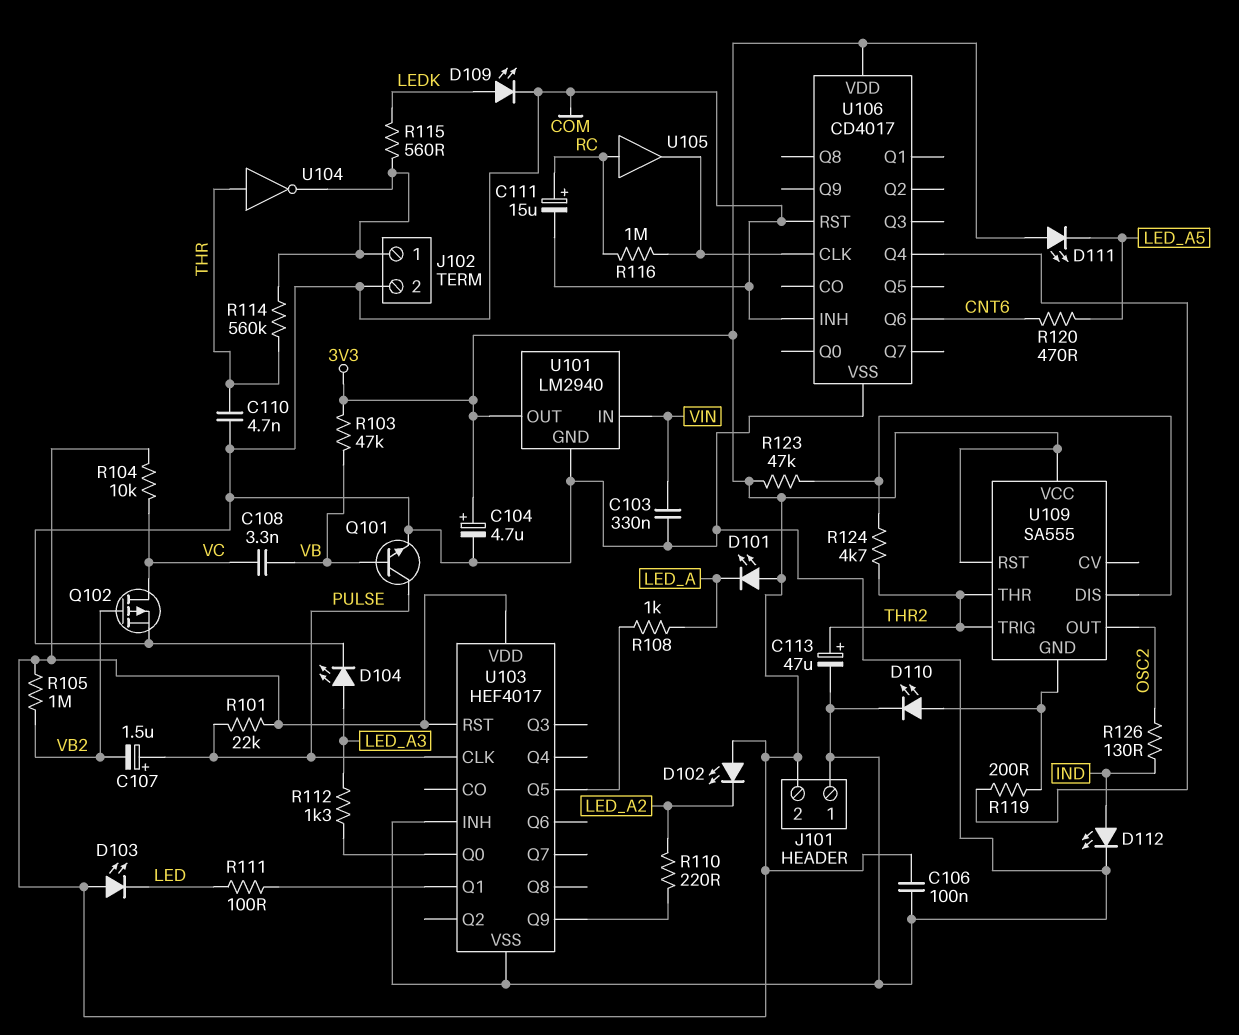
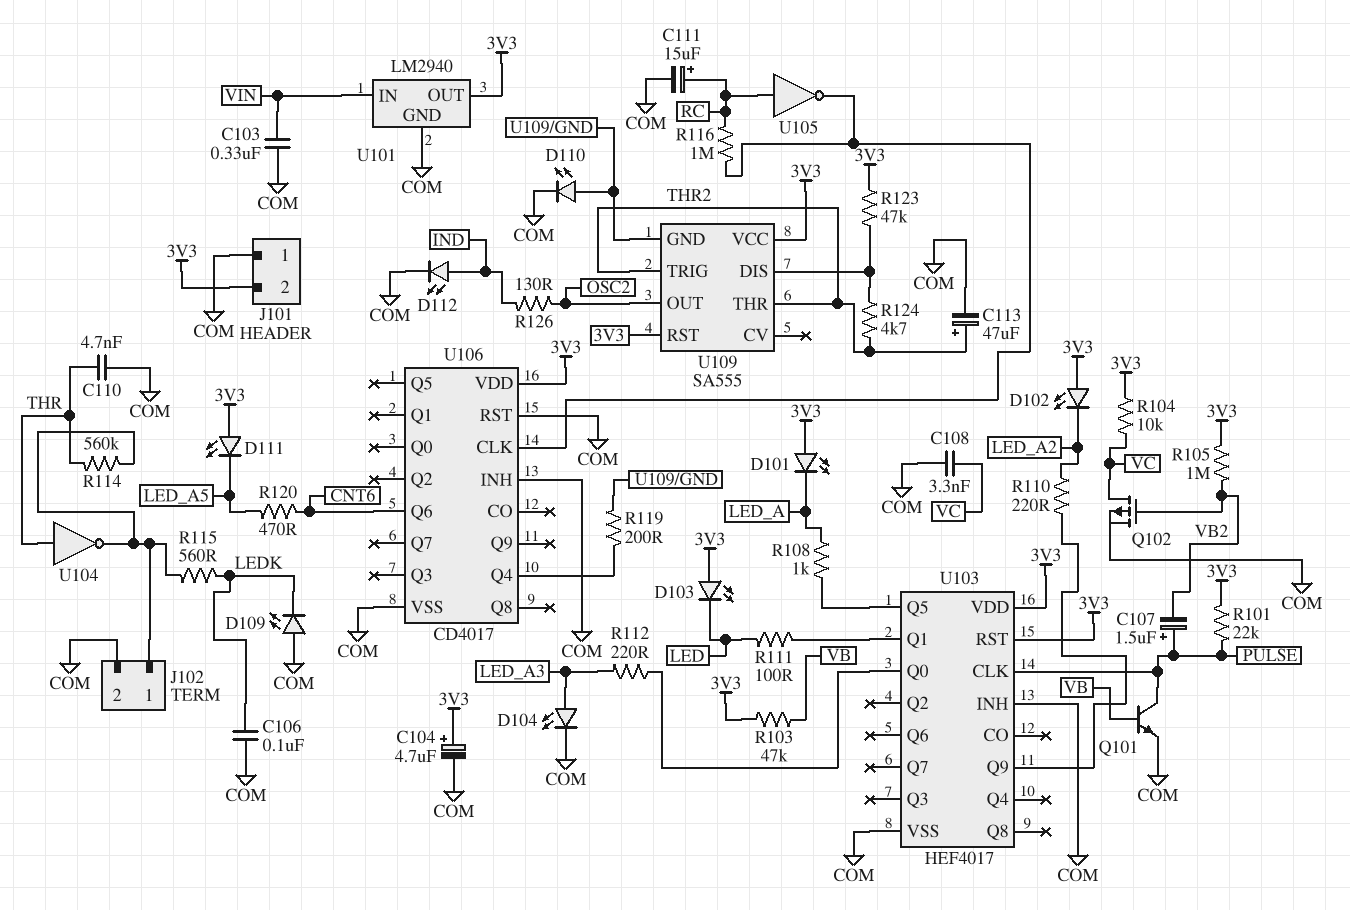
C106: 100nF (3V3, COM) -> 100nF (COM, LEDK)
C108: 3.3nF (VB, VC) -> 3.3nF (COM, VC)
D109: LED (A LEDK, K COM) -> LED (A COM, K LEDK)
R112: 1.3k (LED_A3, U103/Q0) -> 220 (LED_A3, U103/Q0)
U105: buffer (in RC, out U106/CLK) -> NOT (in RC, out U106/CLK)

